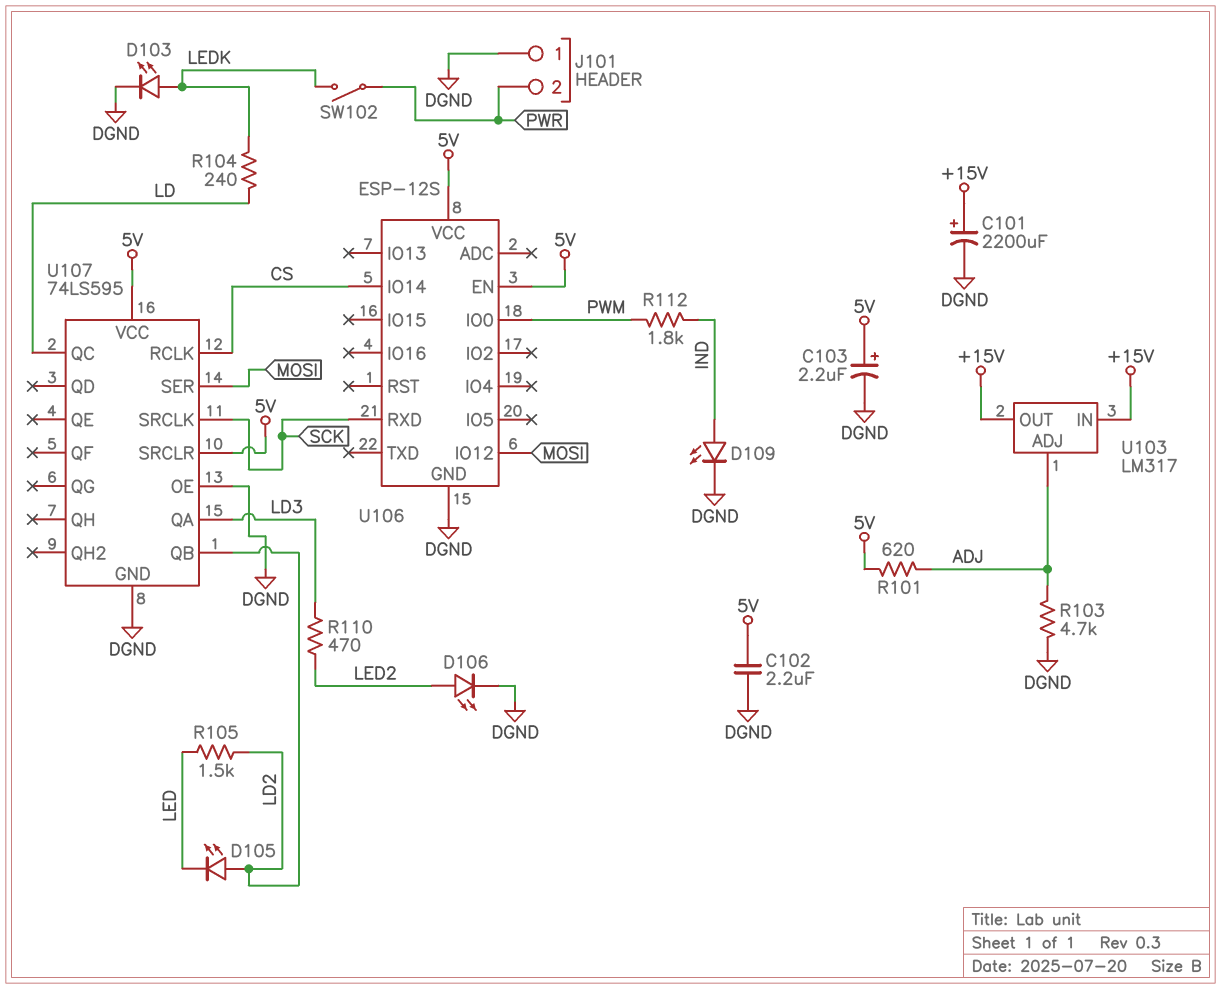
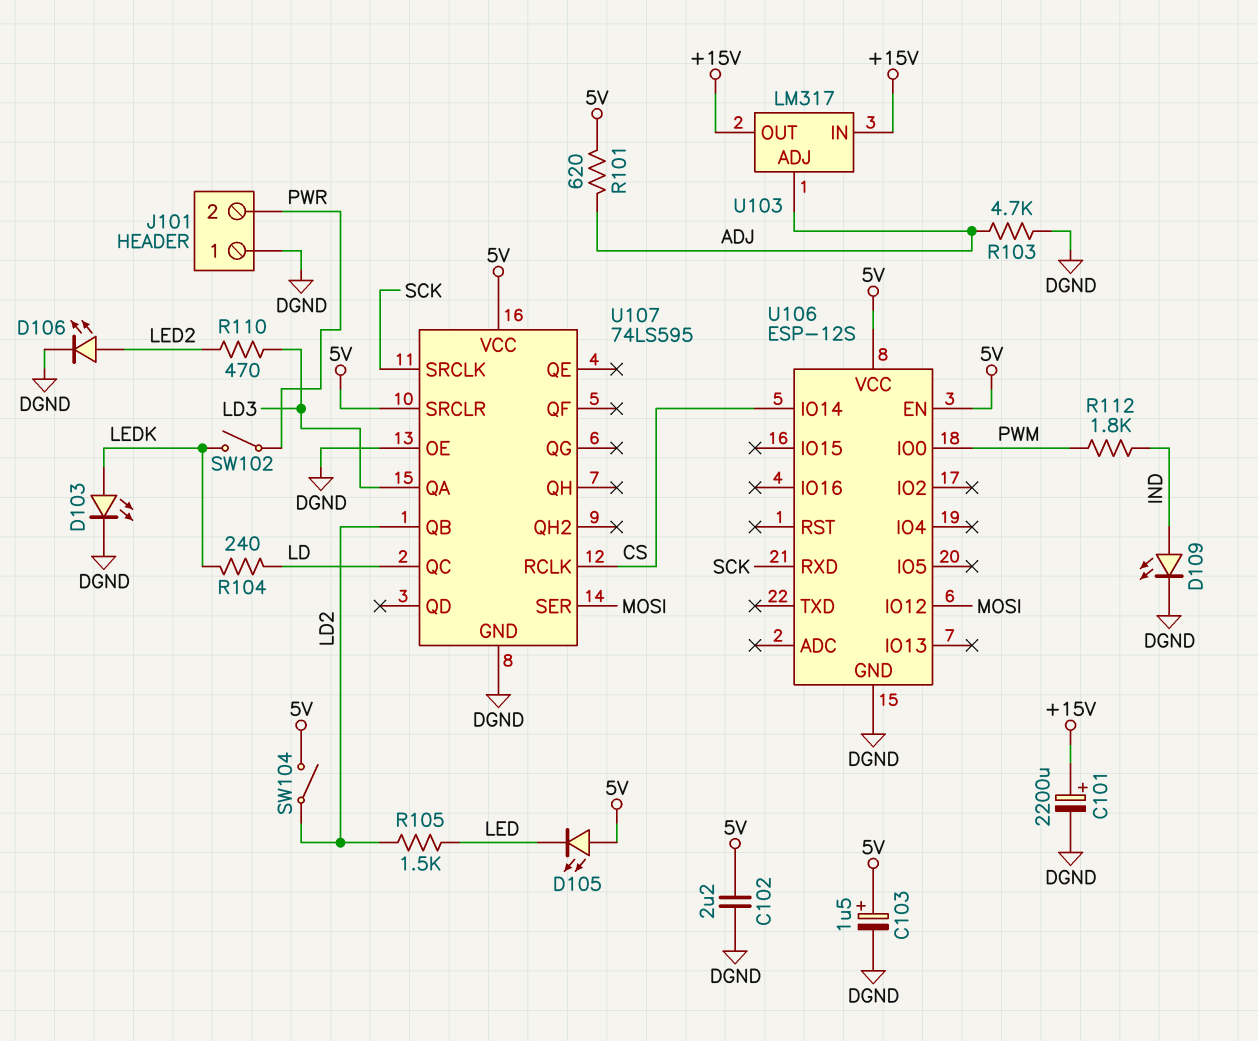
C103: 2.2uF (plus 5V, minus DGND) -> 1.5uF (plus 5V, minus DGND)
D105: LED (A LD2, K LED) -> LED (A 5V, K LED)
SW104: none -> switch (5V, LD2)

